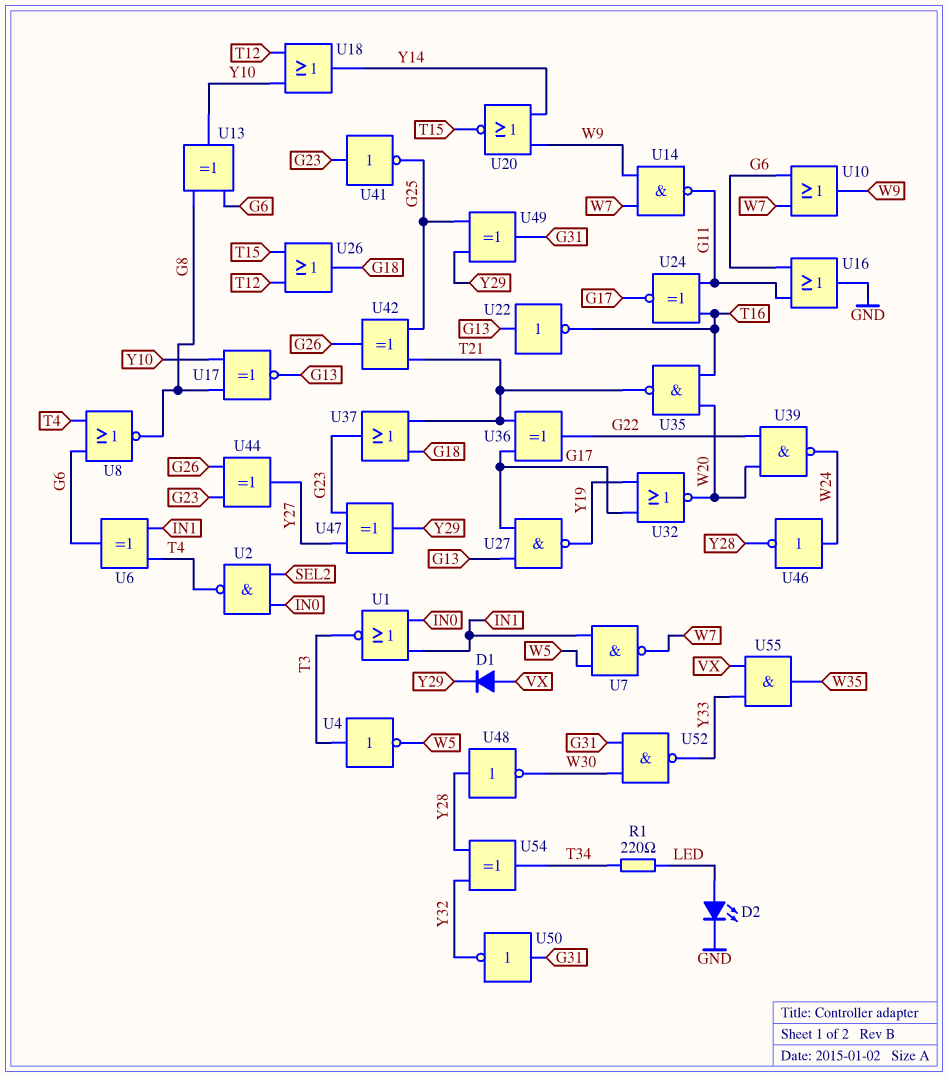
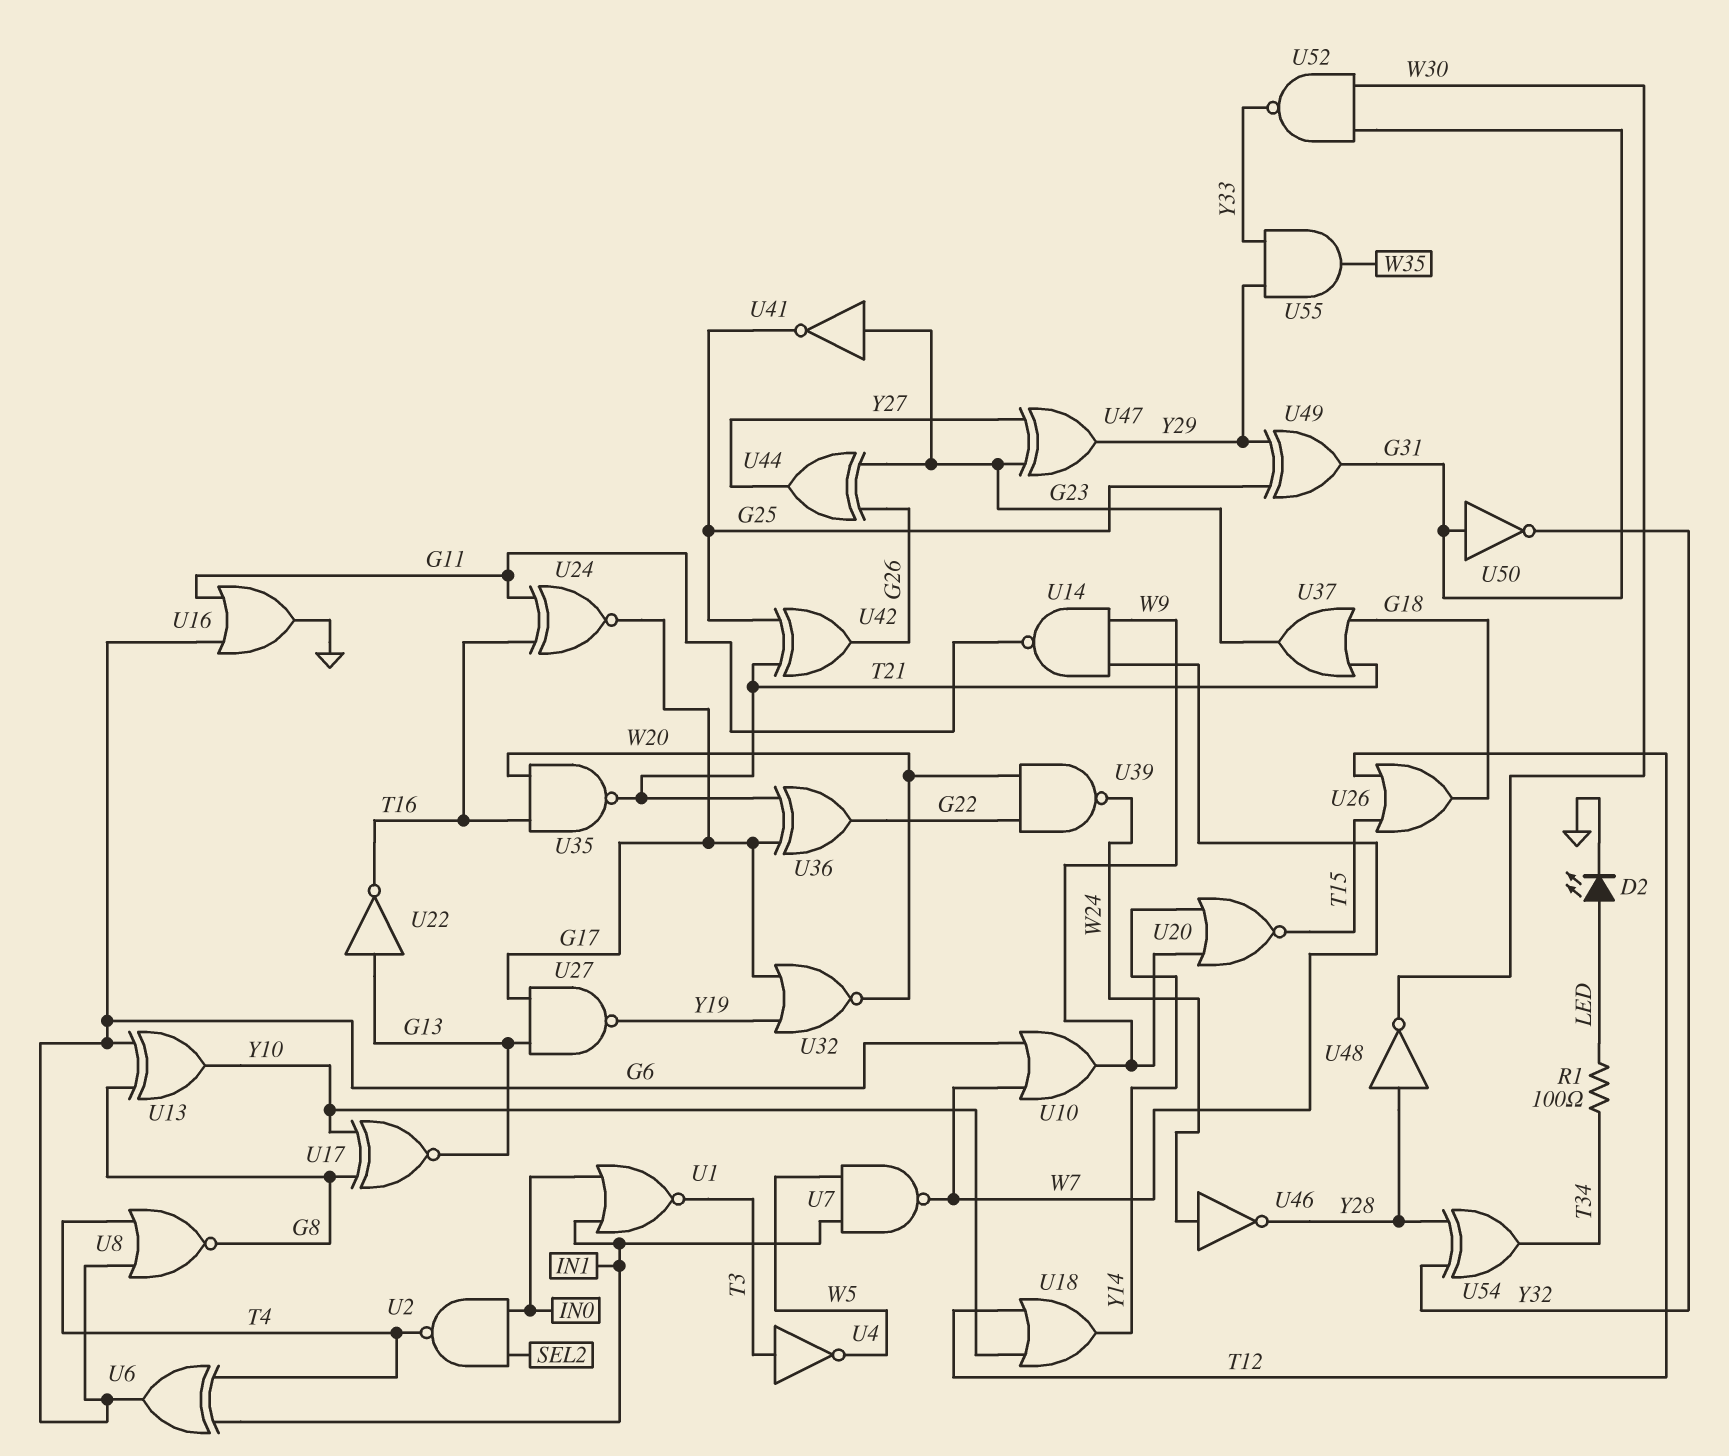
D1: diode (A VX, K Y29) -> none
R1: 220 (LED, T34) -> 100 (LED, T34)
U55: AND (in VX, in Y33, out W35) -> AND (in Y29, in Y33, out W35)

